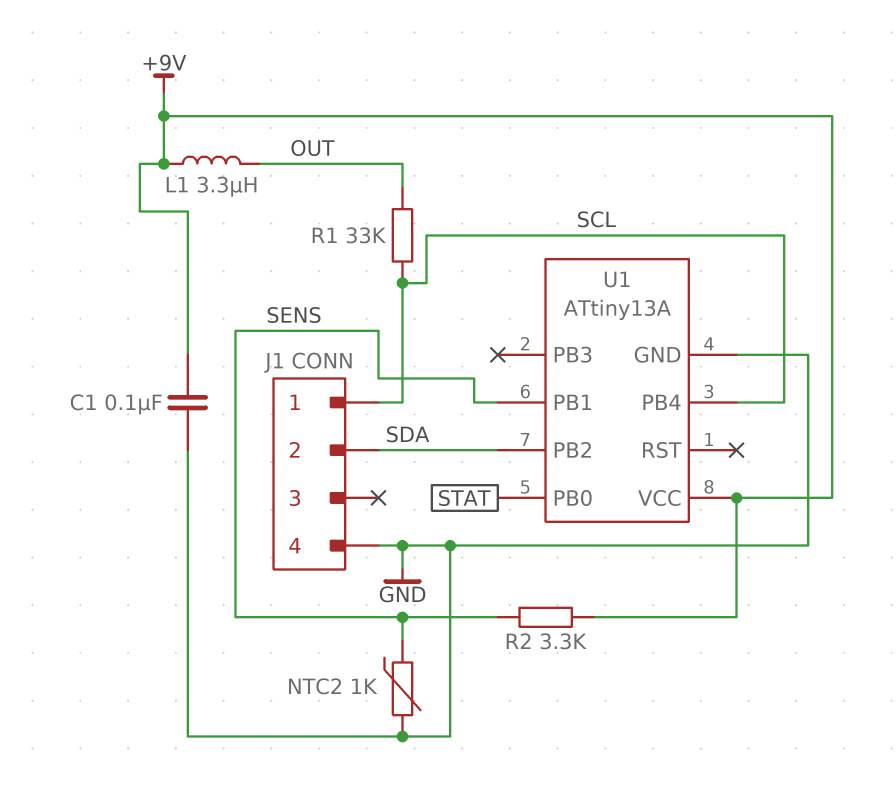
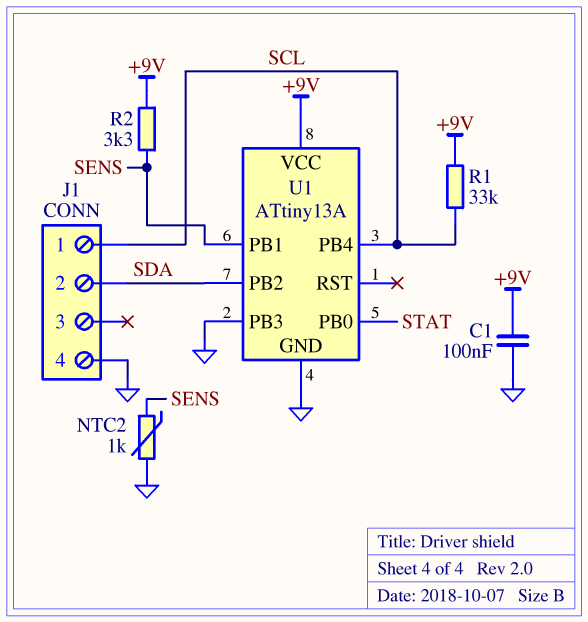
L1: 3.3uH (+9V, OUT) -> none
R1: 33k (OUT, SCL) -> 33k (+9V, SCL)
U1 pin PB3: none -> GND

